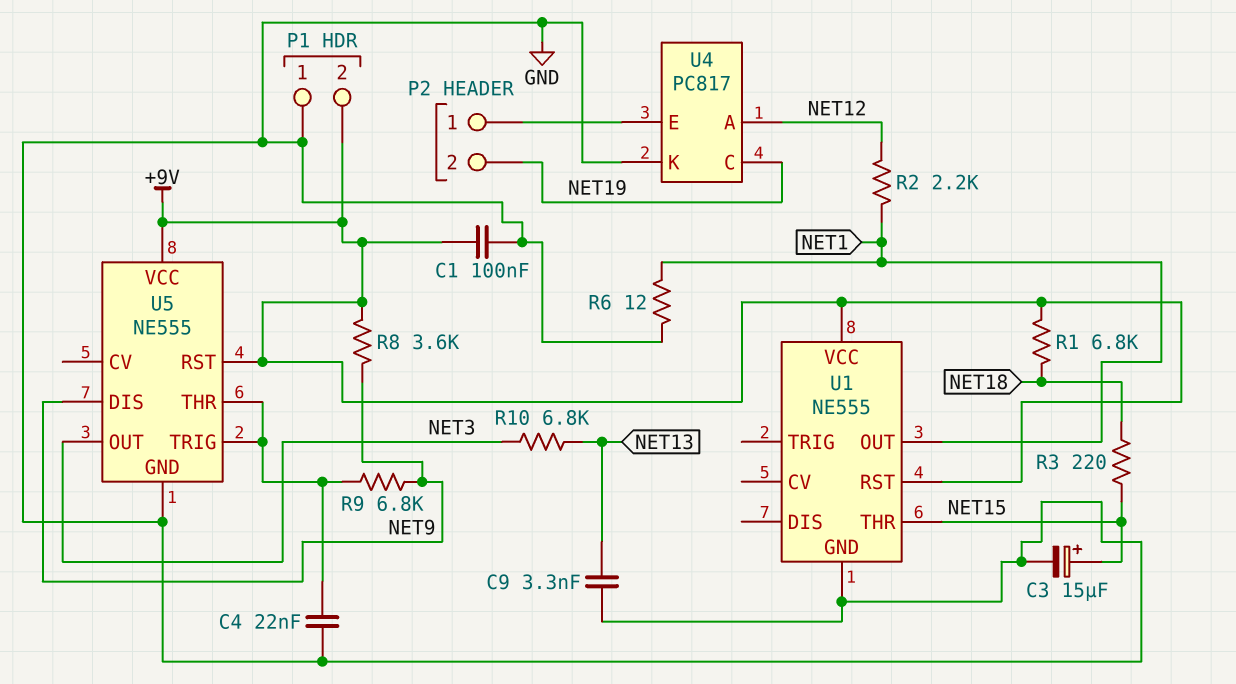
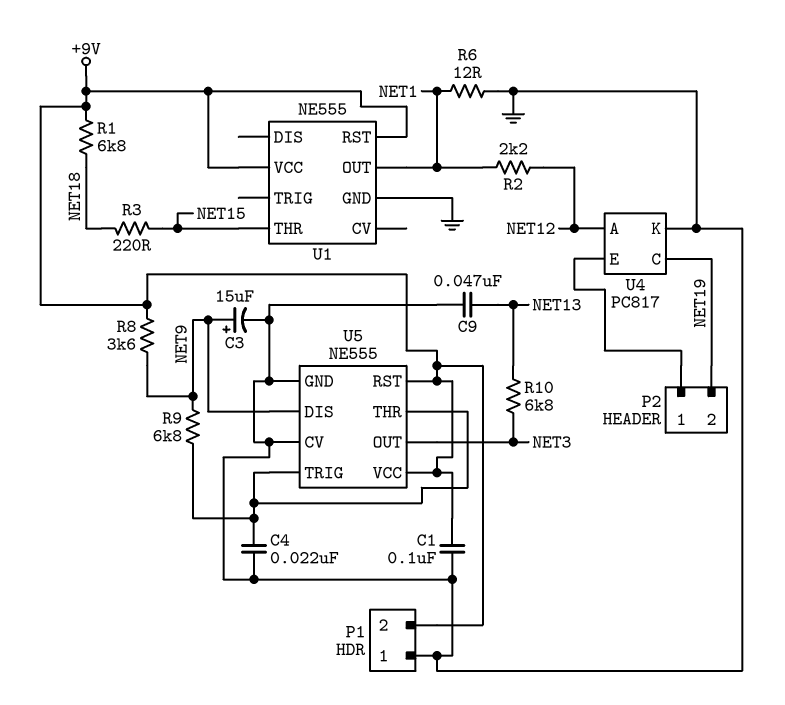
C3: 15uF (plus NET15, minus GND) -> 15uF (plus NET9, minus GND)
C9: 3.3nF (GND, NET13) -> 47nF (GND, NET13)
U5 pin CV: none -> GND

